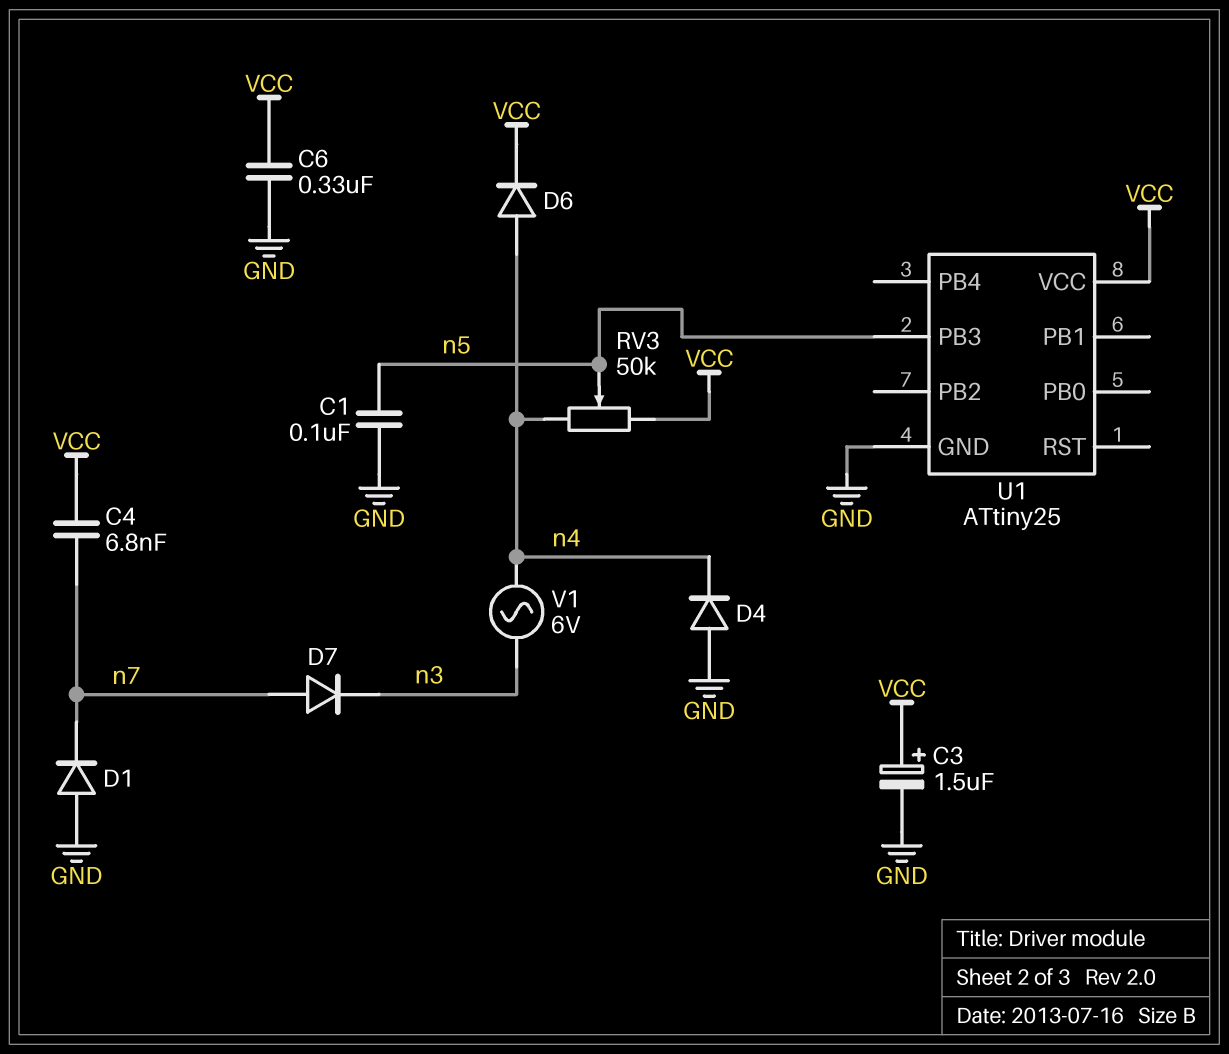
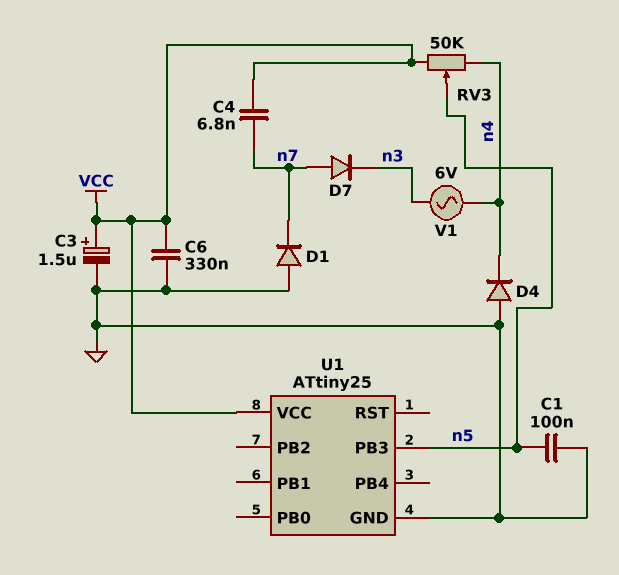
D6: diode (A n4, K VCC) -> none

